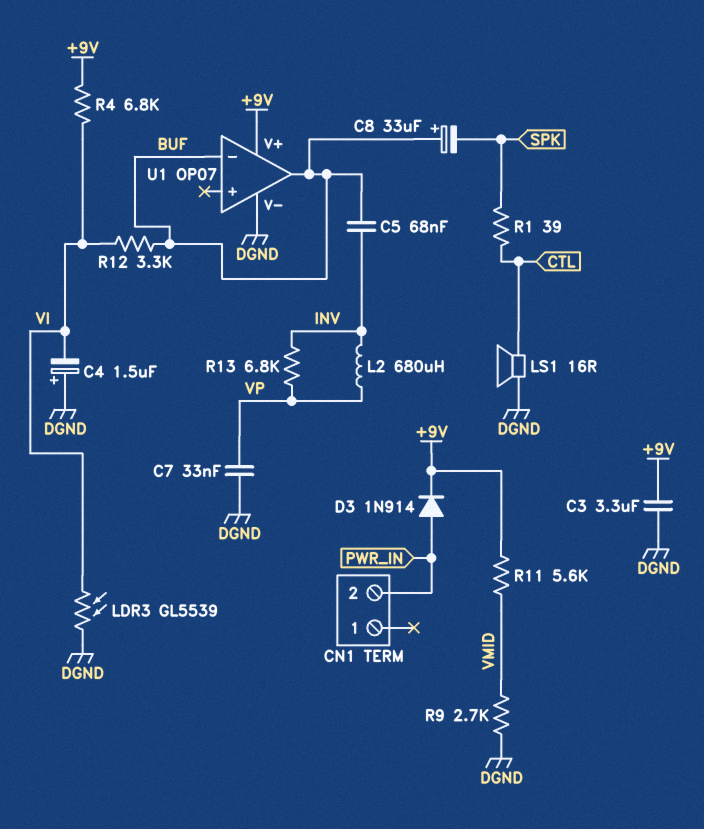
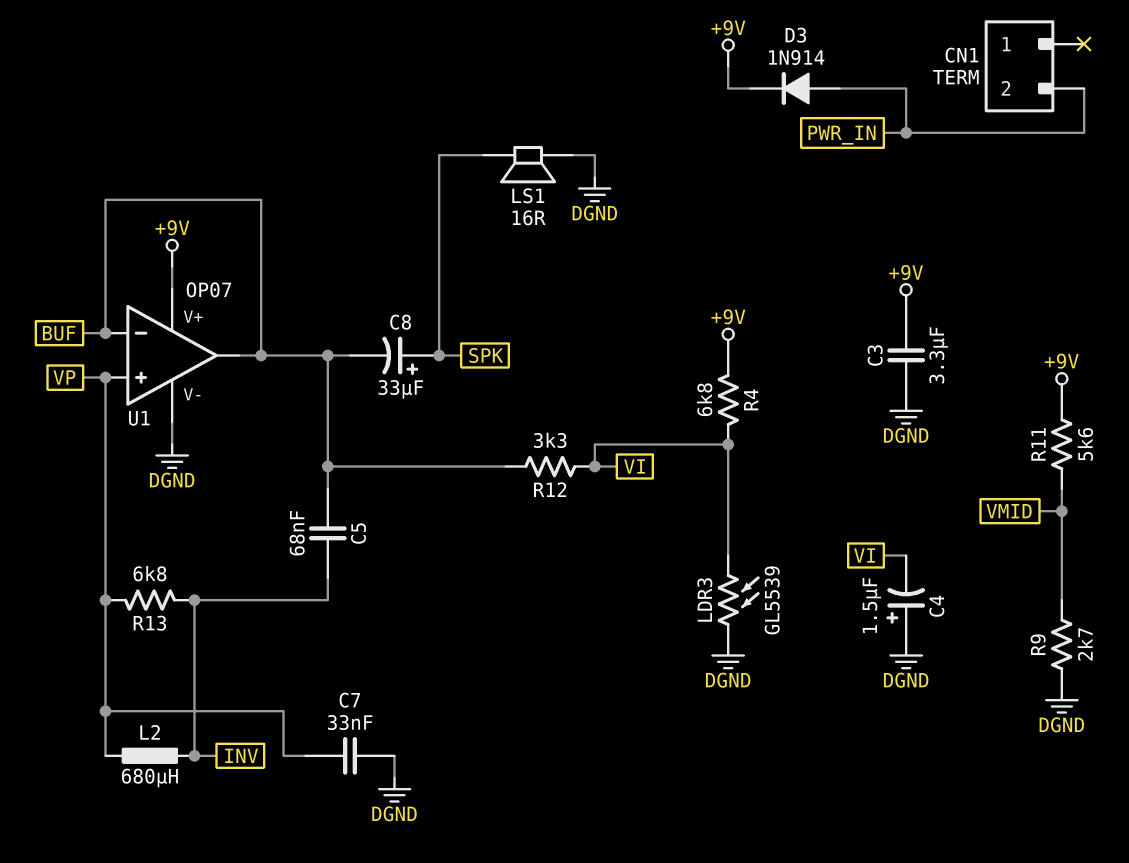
C8: 33uF (plus BUF, minus SPK) -> 33uF (plus SPK, minus BUF)
LS1: speaker 16R (CTL, DGND) -> speaker 16R (DGND, SPK)
R1: 39 (CTL, SPK) -> none
U1 pin in+: none -> VP

